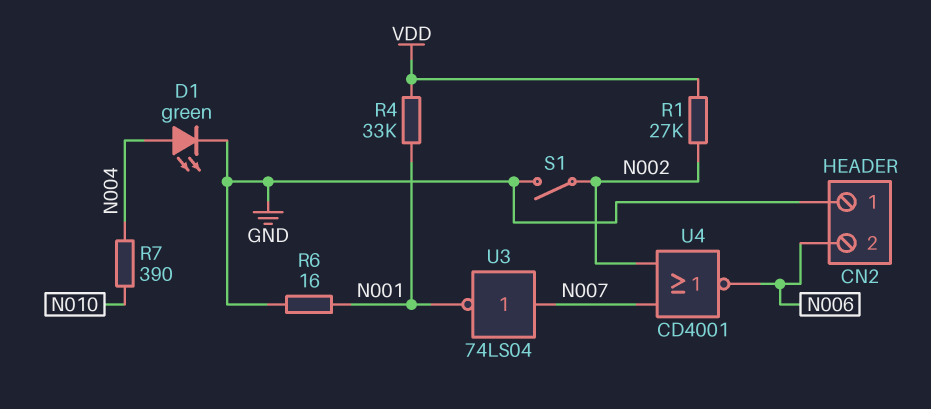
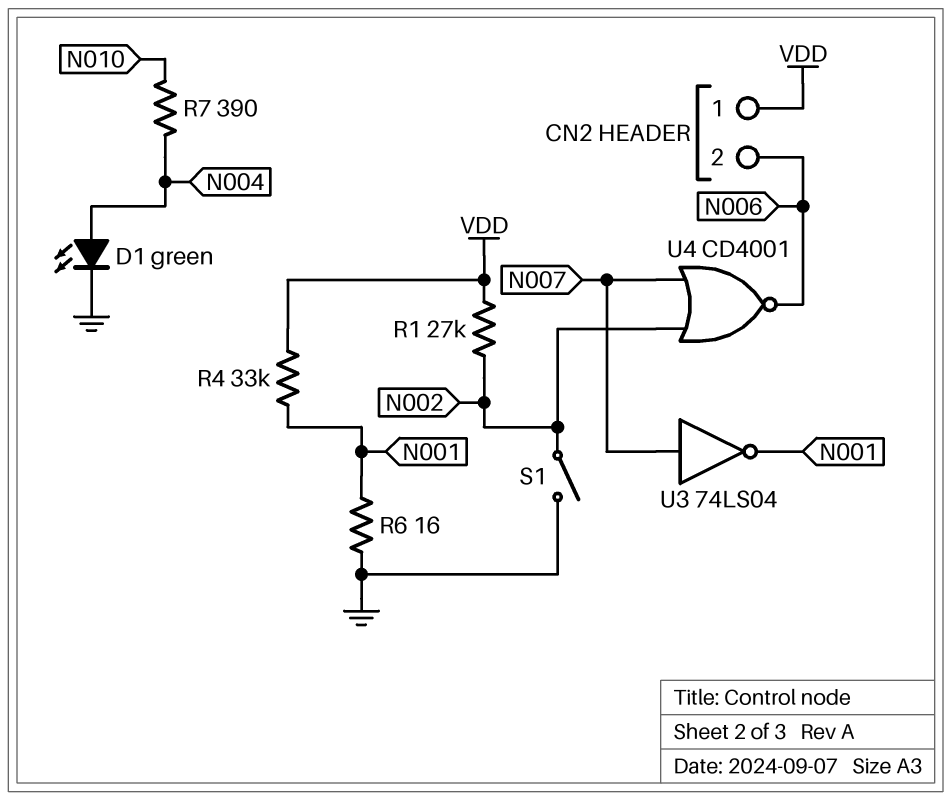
CN2 pin 1: GND -> VDD

